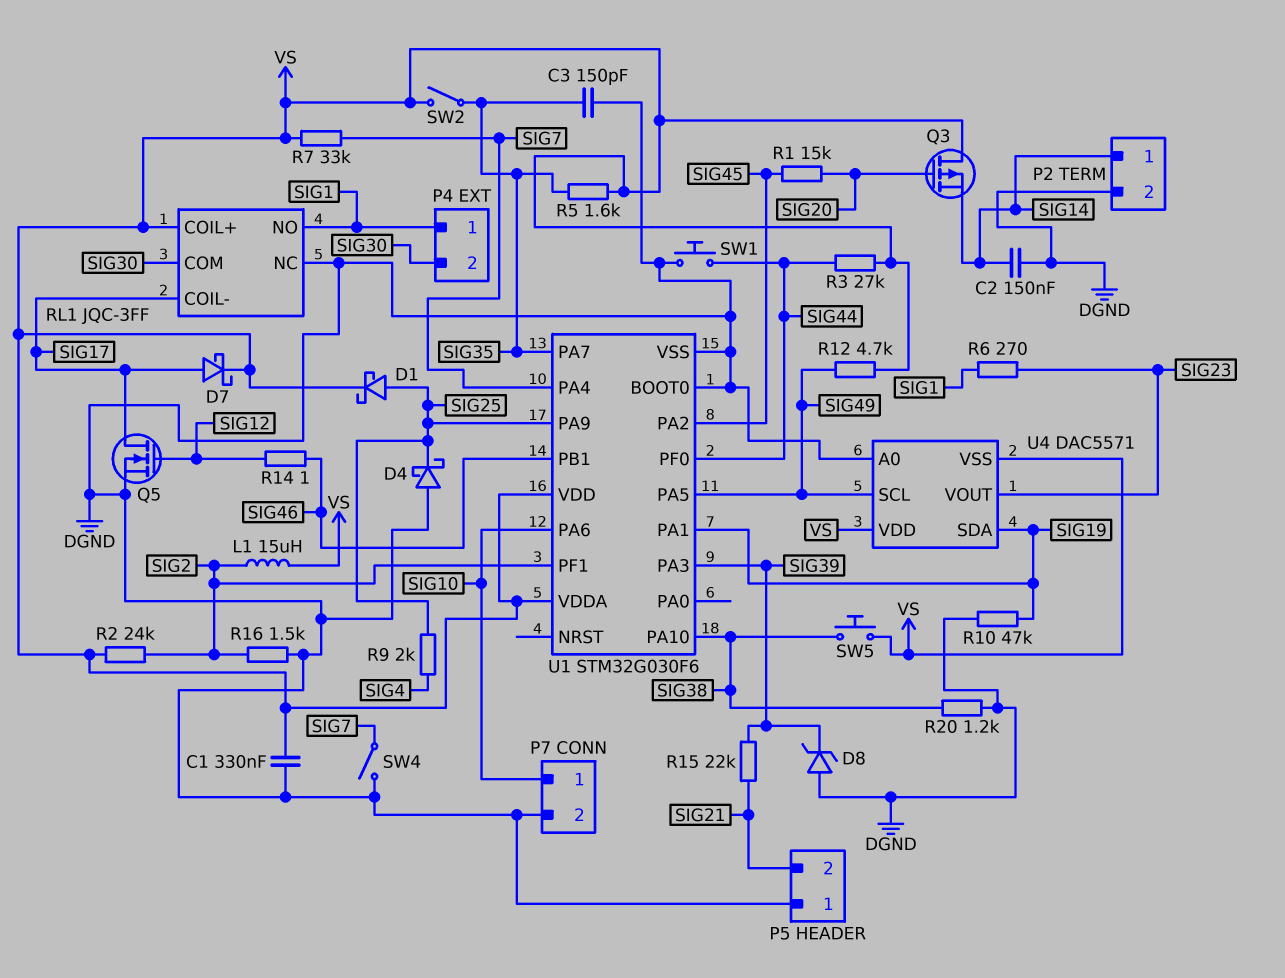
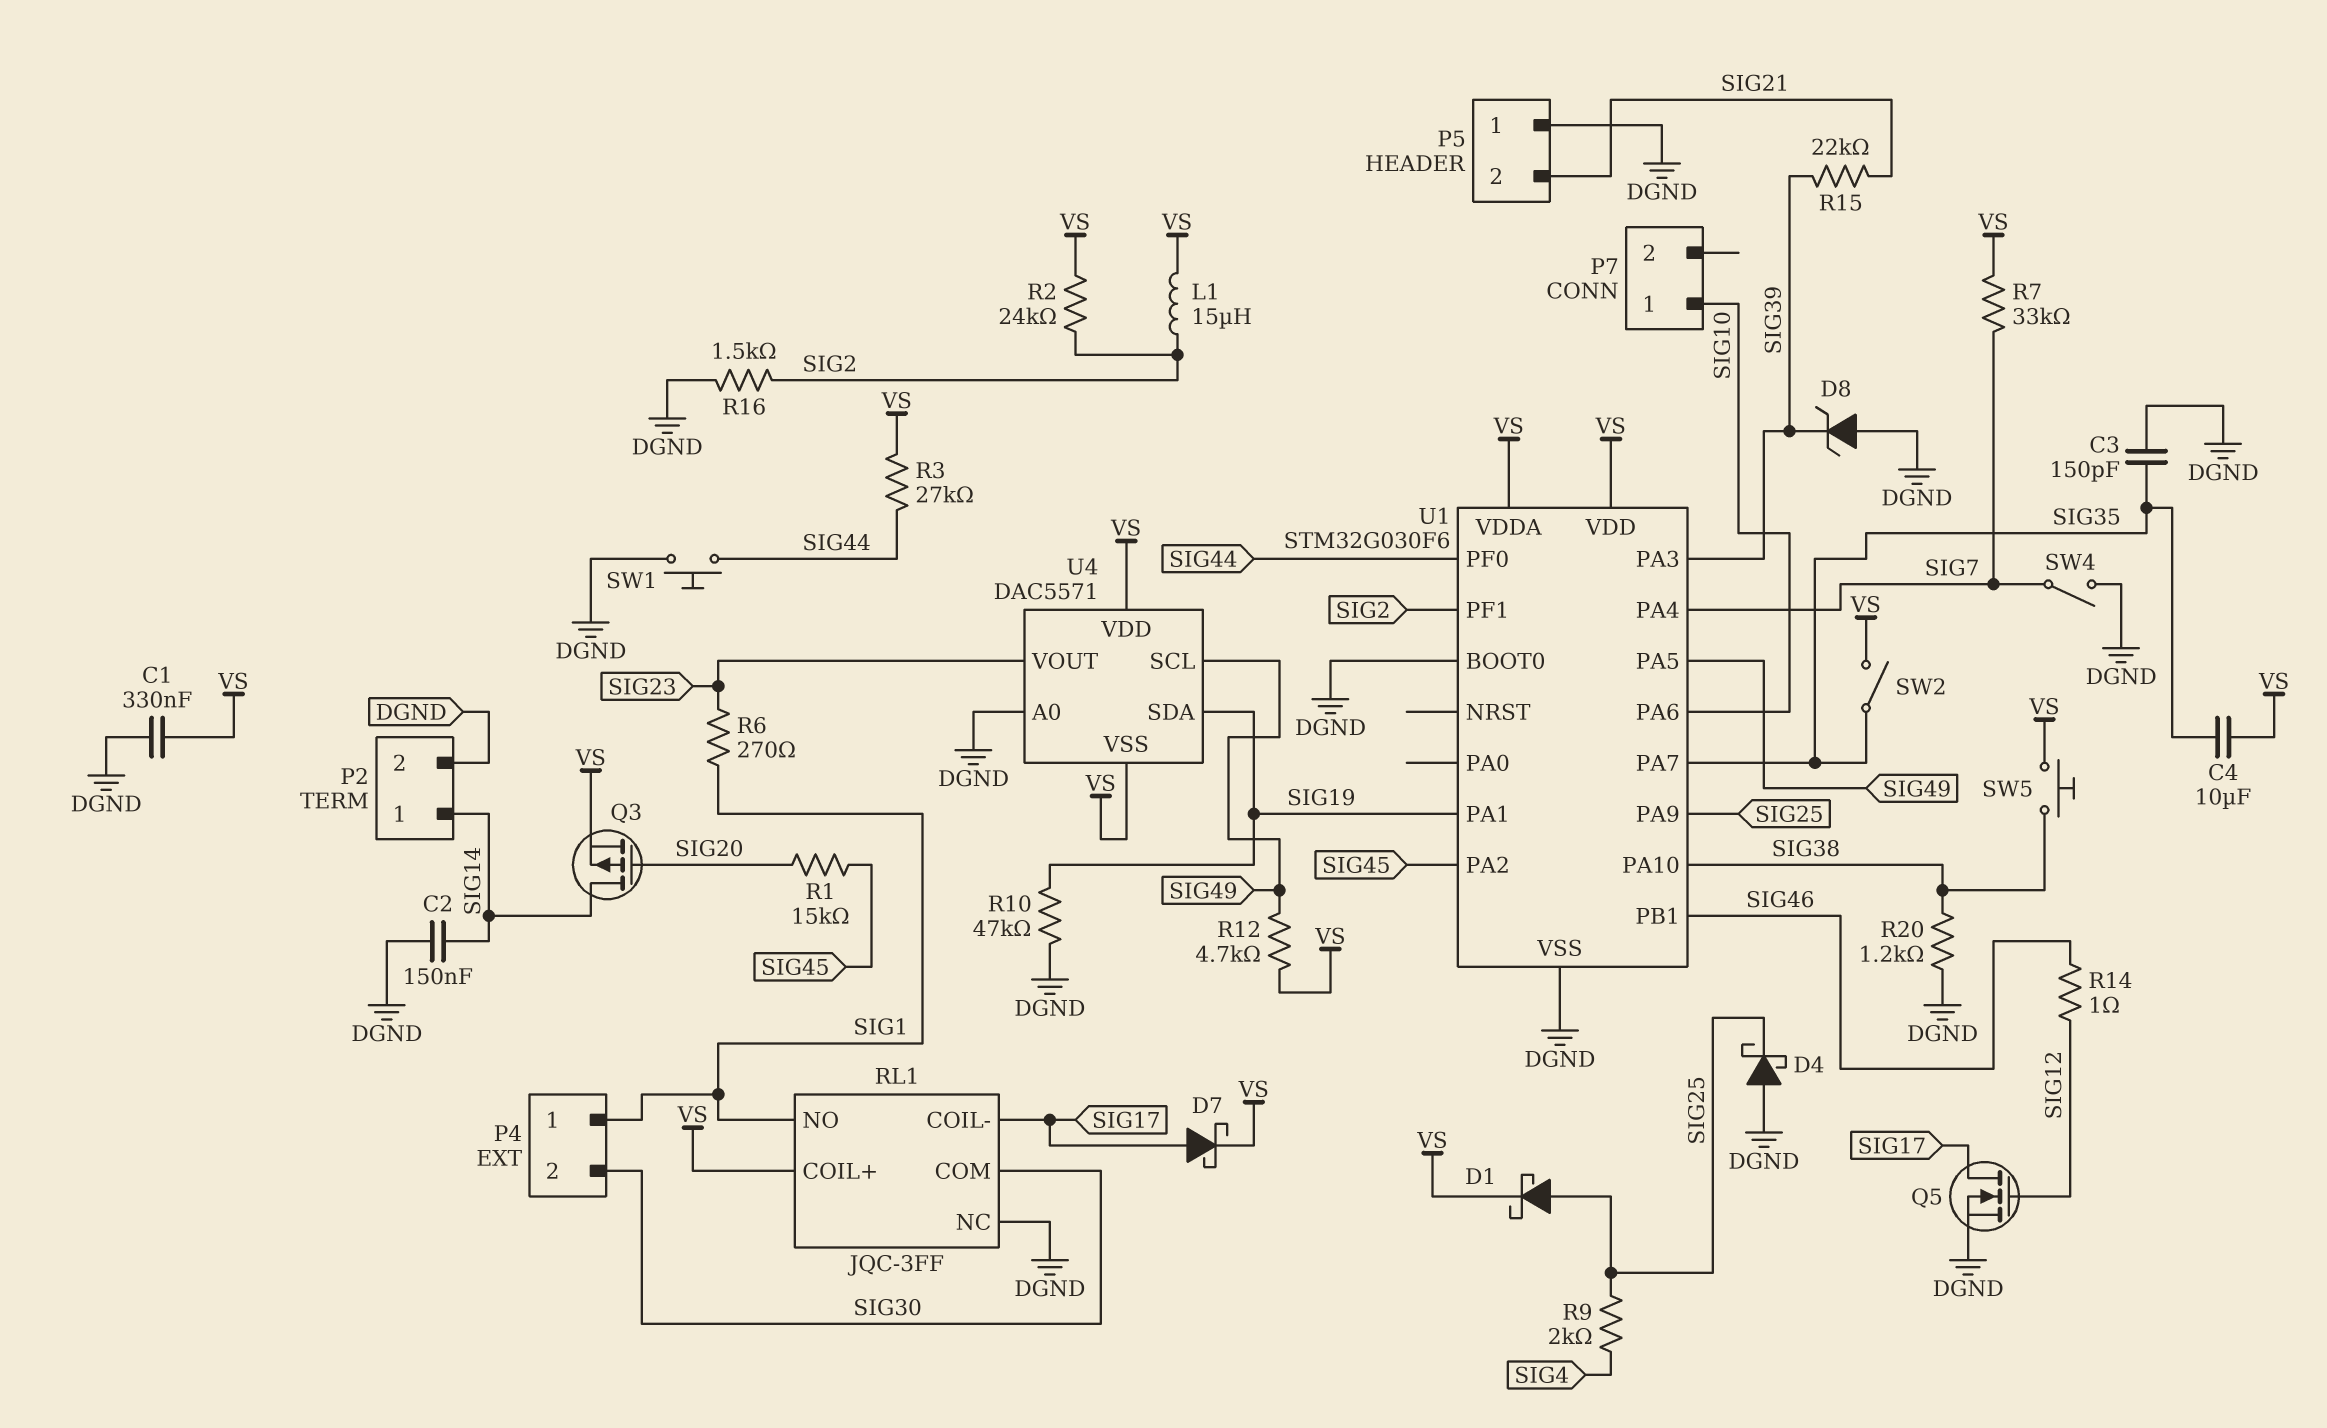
C4: none -> 10uF (SIG35, VS)
P7 pin 2: DGND -> none
Q3: PMOS (G SIG20, D VS, S SIG14) -> PMOS (G SIG20, D SIG14, S VS)
R5: 1.6k (SIG35, VS) -> none

